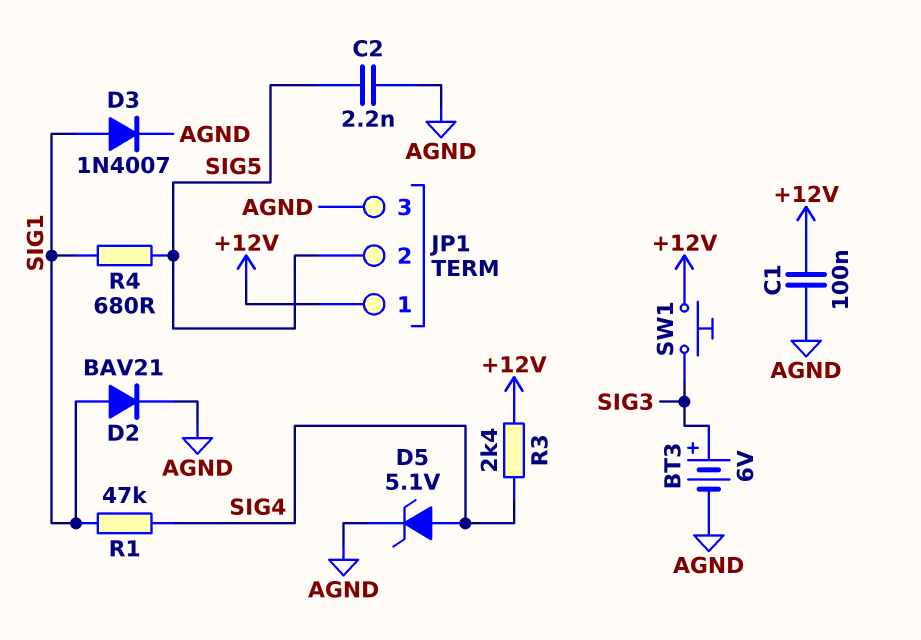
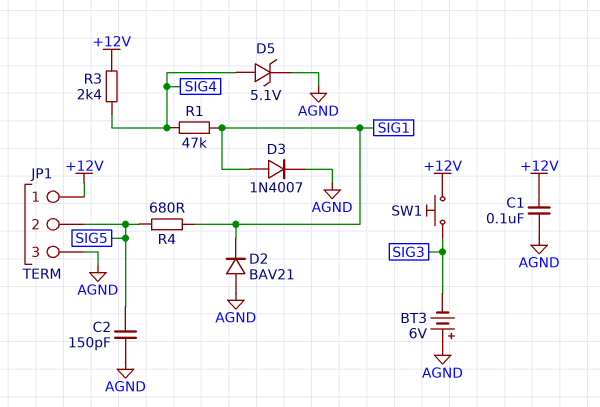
BT3: 6V (plus SIG3, minus AGND) -> 6V (plus AGND, minus SIG3)
C2: 2.2nF (AGND, SIG5) -> 150pF (AGND, SIG5)
D2: diode BAV21 (A SIG1, K AGND) -> diode BAV21 (A AGND, K SIG1)

